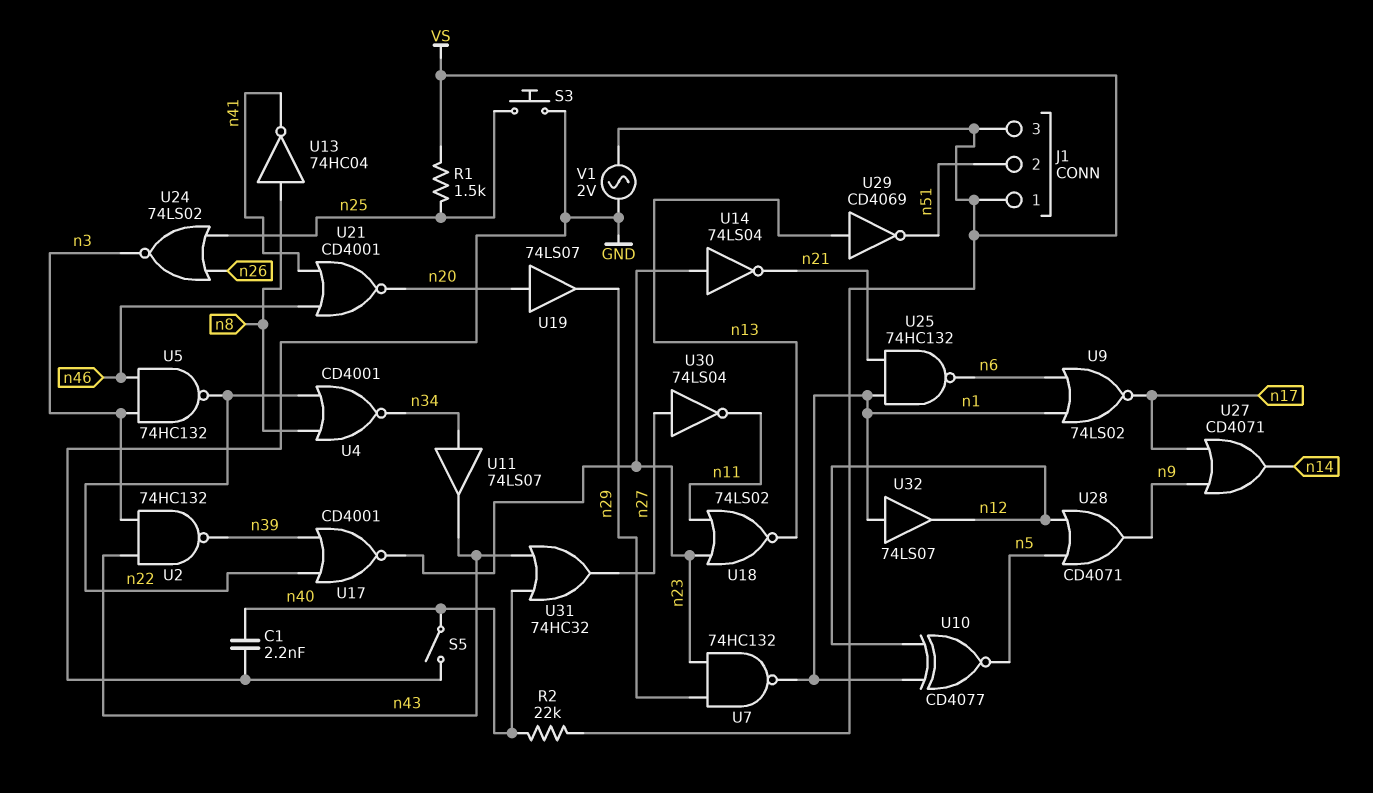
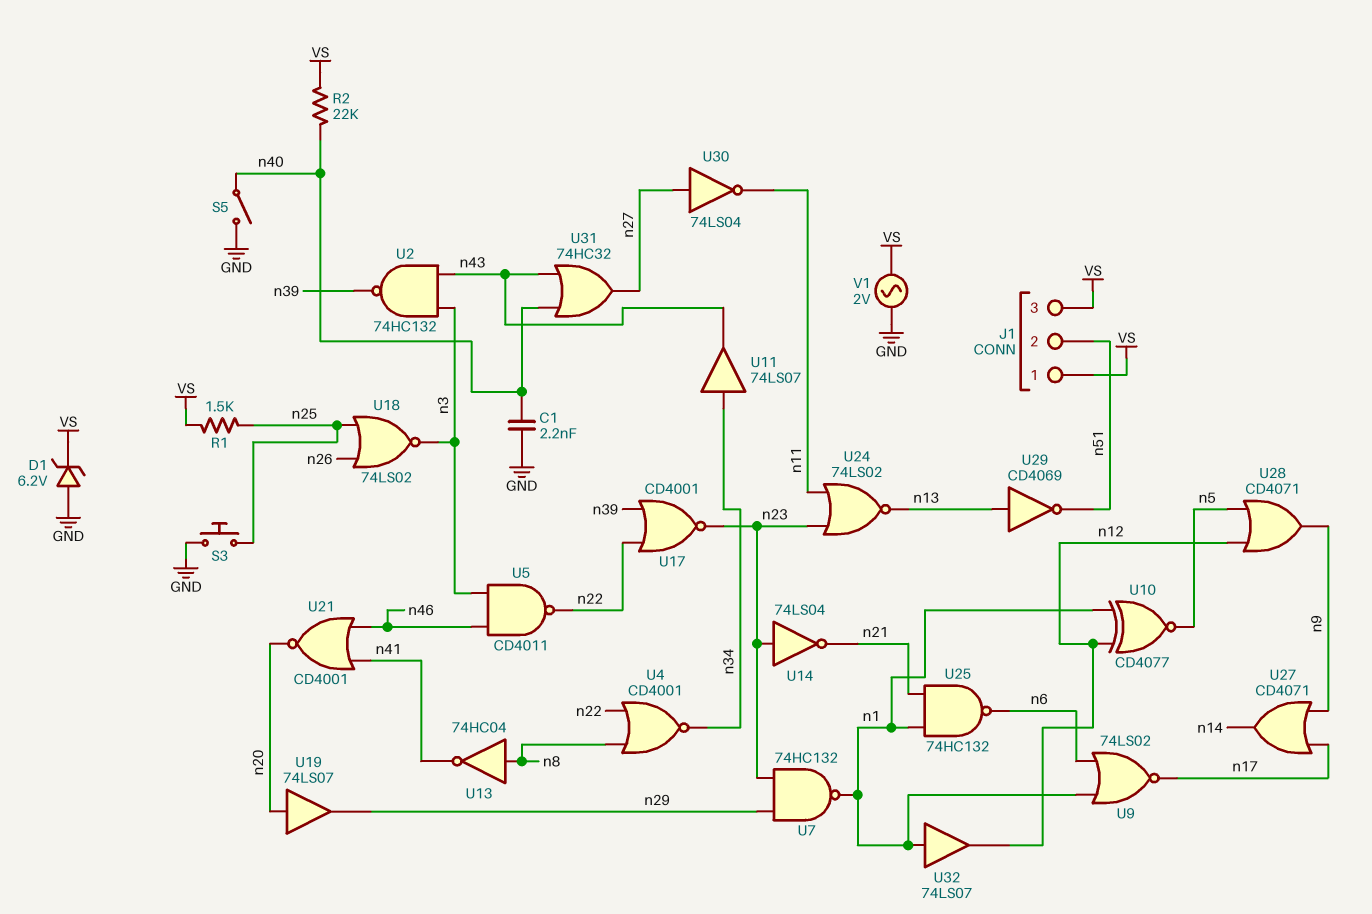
D1: none -> zener 6.2V (A GND, K VS)
U5: NAND 74HC132 (in n3, in n46, out n22) -> NAND CD4011 (in n3, in n46, out n22)
U18: NOR 74LS02 (in n11, in n23, out n13) -> NOR 74LS02 (in n25, in n26, out n3)
U24: NOR 74LS02 (in n25, in n26, out n3) -> NOR 74LS02 (in n11, in n23, out n13)

